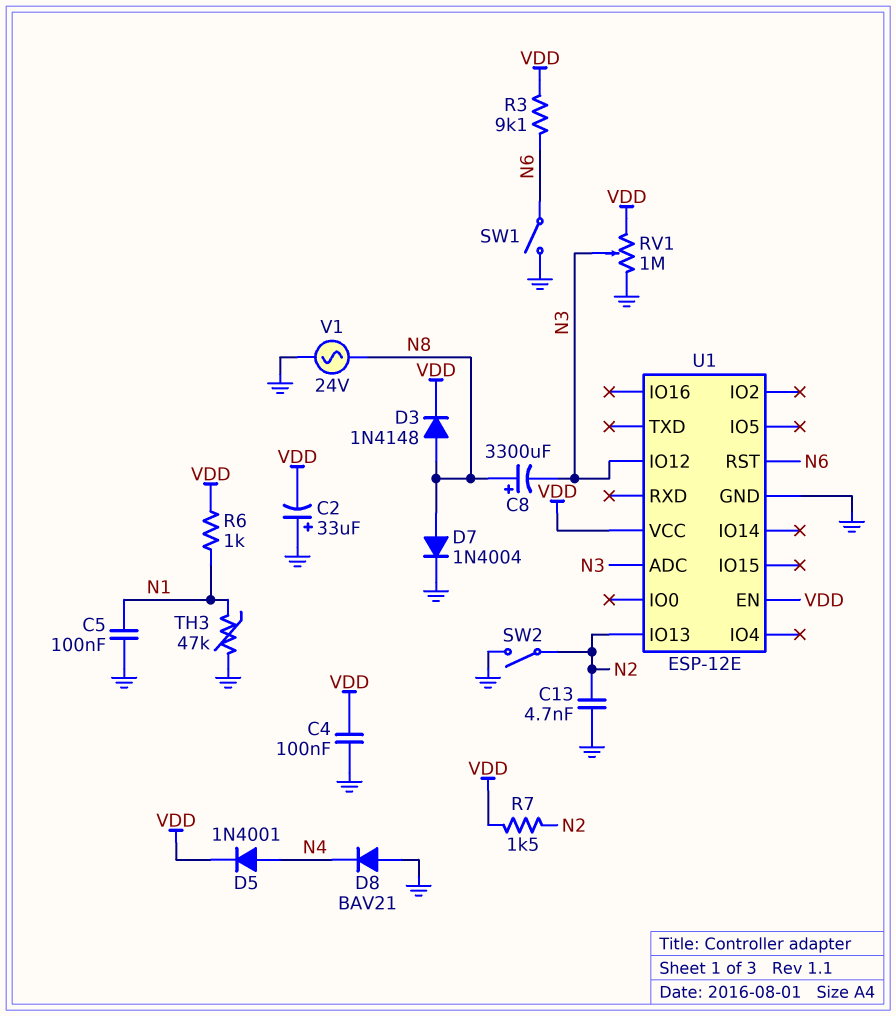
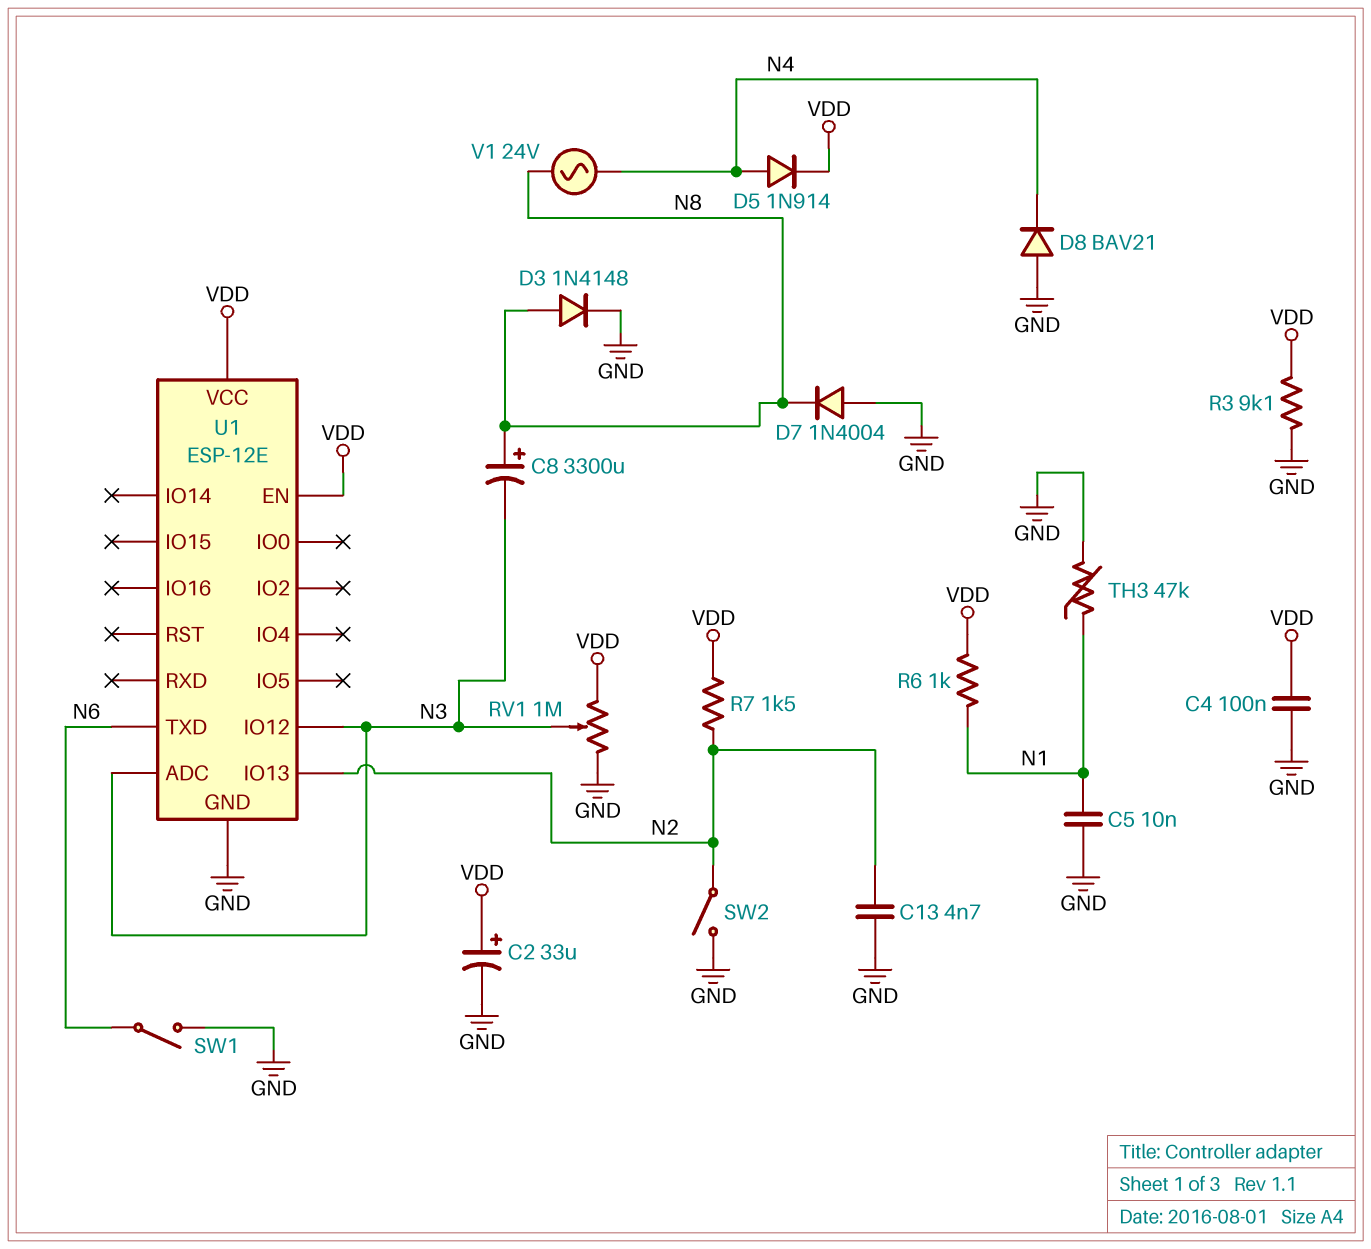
C2: 33uF (plus GND, minus VDD) -> 33uF (plus VDD, minus GND)
C5: 100nF (GND, N1) -> 10nF (GND, N1)
D3: diode 1N4148 (A N8, K VDD) -> diode 1N4148 (A N8, K GND)
D5: diode 1N4001 (A N4, K VDD) -> diode 1N914 (A N4, K VDD)
D7: diode 1N4004 (A N8, K GND) -> diode 1N4004 (A GND, K N8)
R3: 9.1k (N6, VDD) -> 9.1k (GND, VDD)
U1 pin RST: N6 -> none
U1 pin TXD: none -> N6
V1: AC 24V (GND, N8) -> AC 24V (N4, N8)

